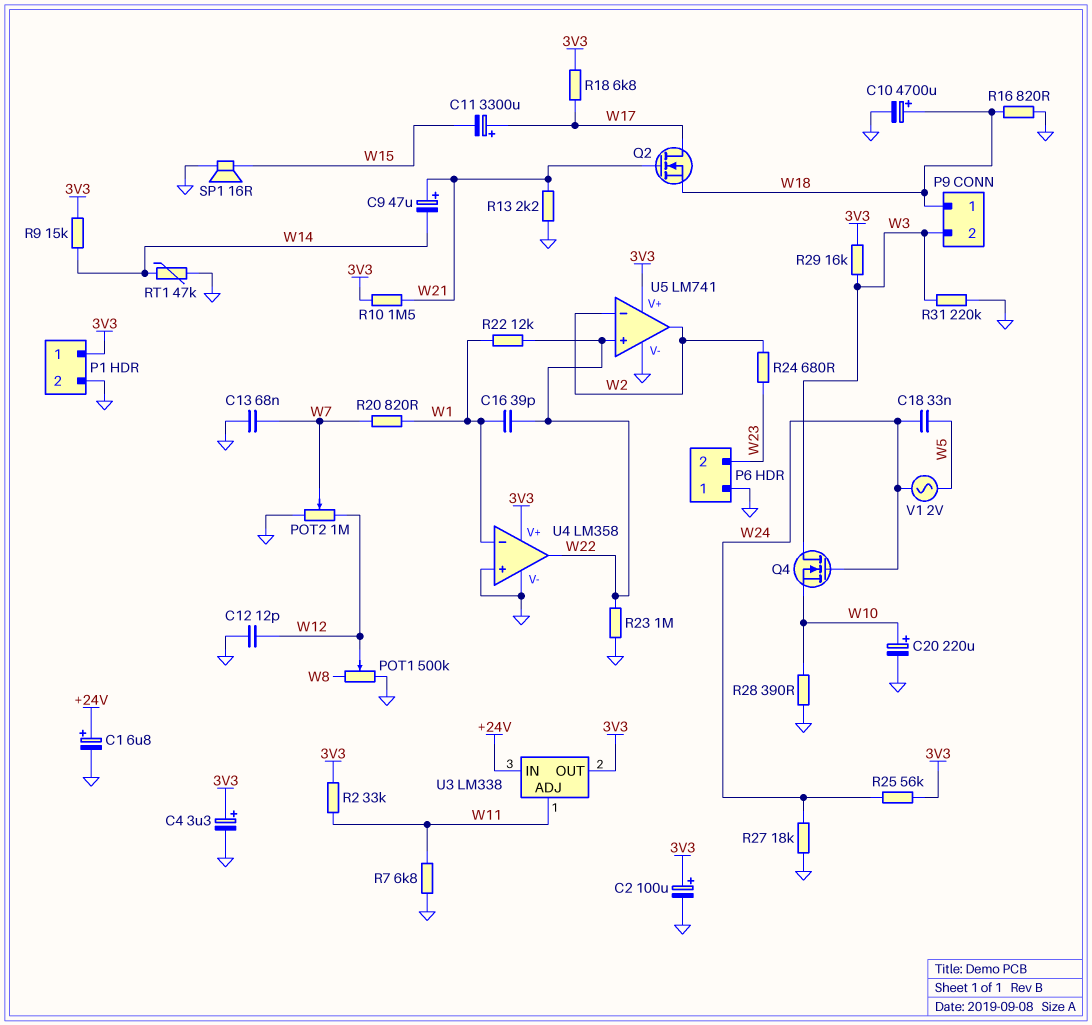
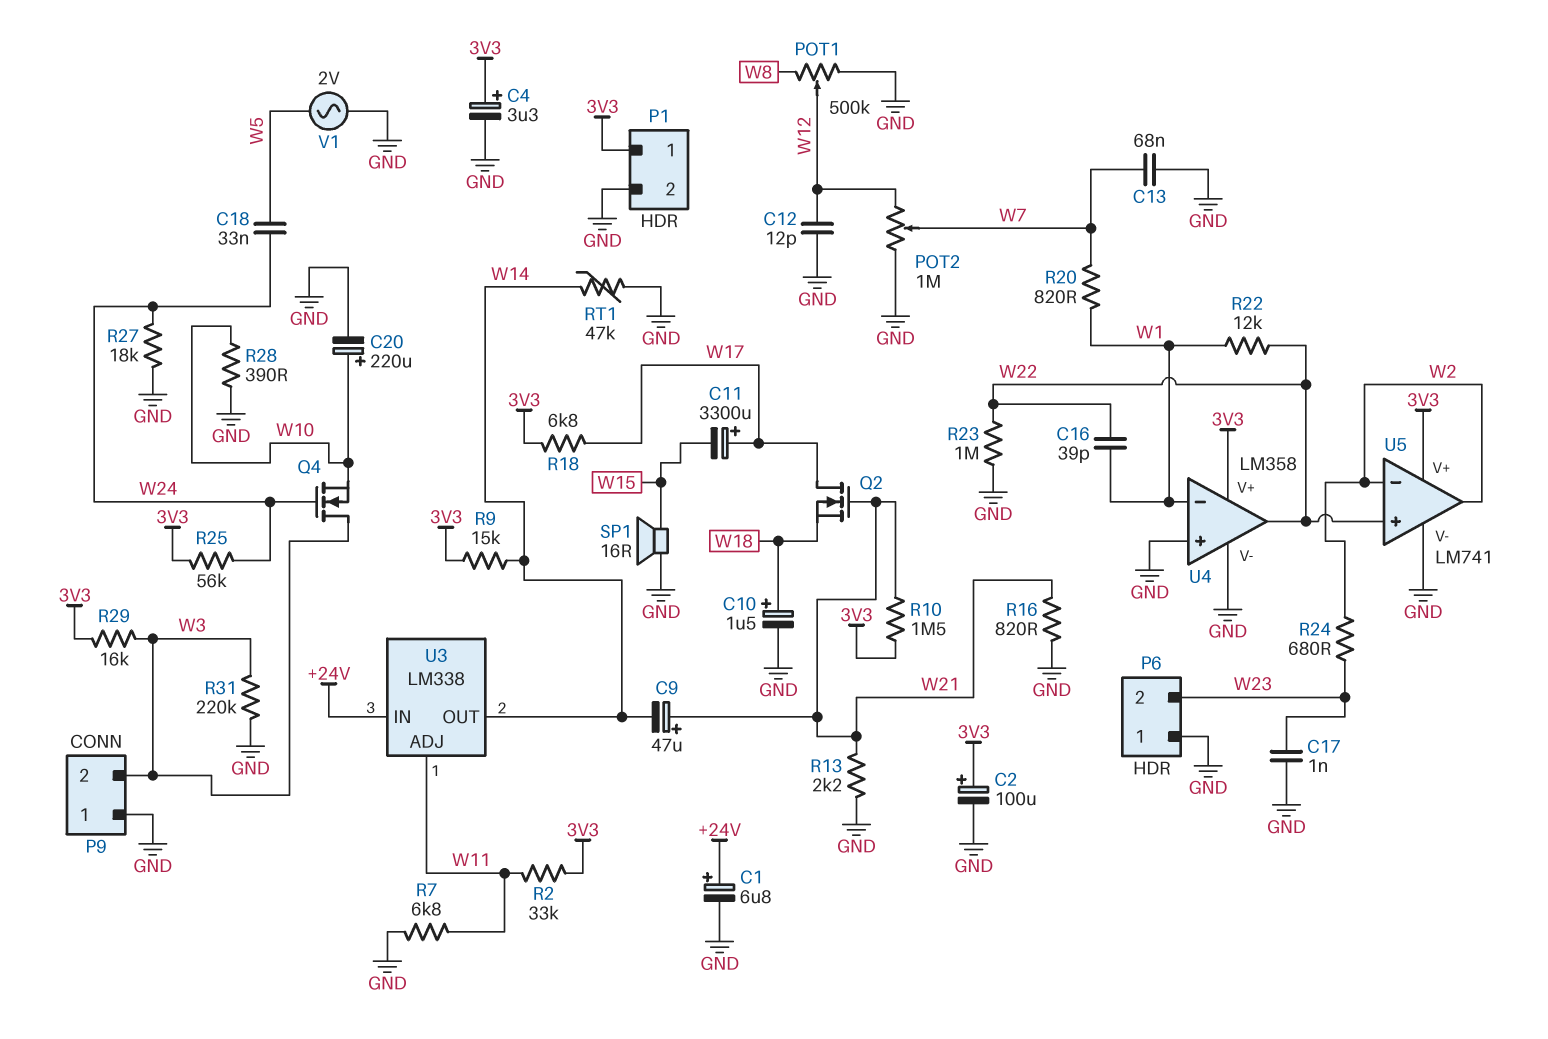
C10: 4700uF (plus W18, minus GND) -> 1.5uF (plus W18, minus GND)
C17: none -> 1nF (GND, W23)
P9 pin 1: W18 -> GND
R16: 820 (GND, W18) -> 820 (GND, W21)
U3 pin OUT: 3V3 -> W14
V1: AC 2V (W5, W24) -> AC 2V (GND, W5)

